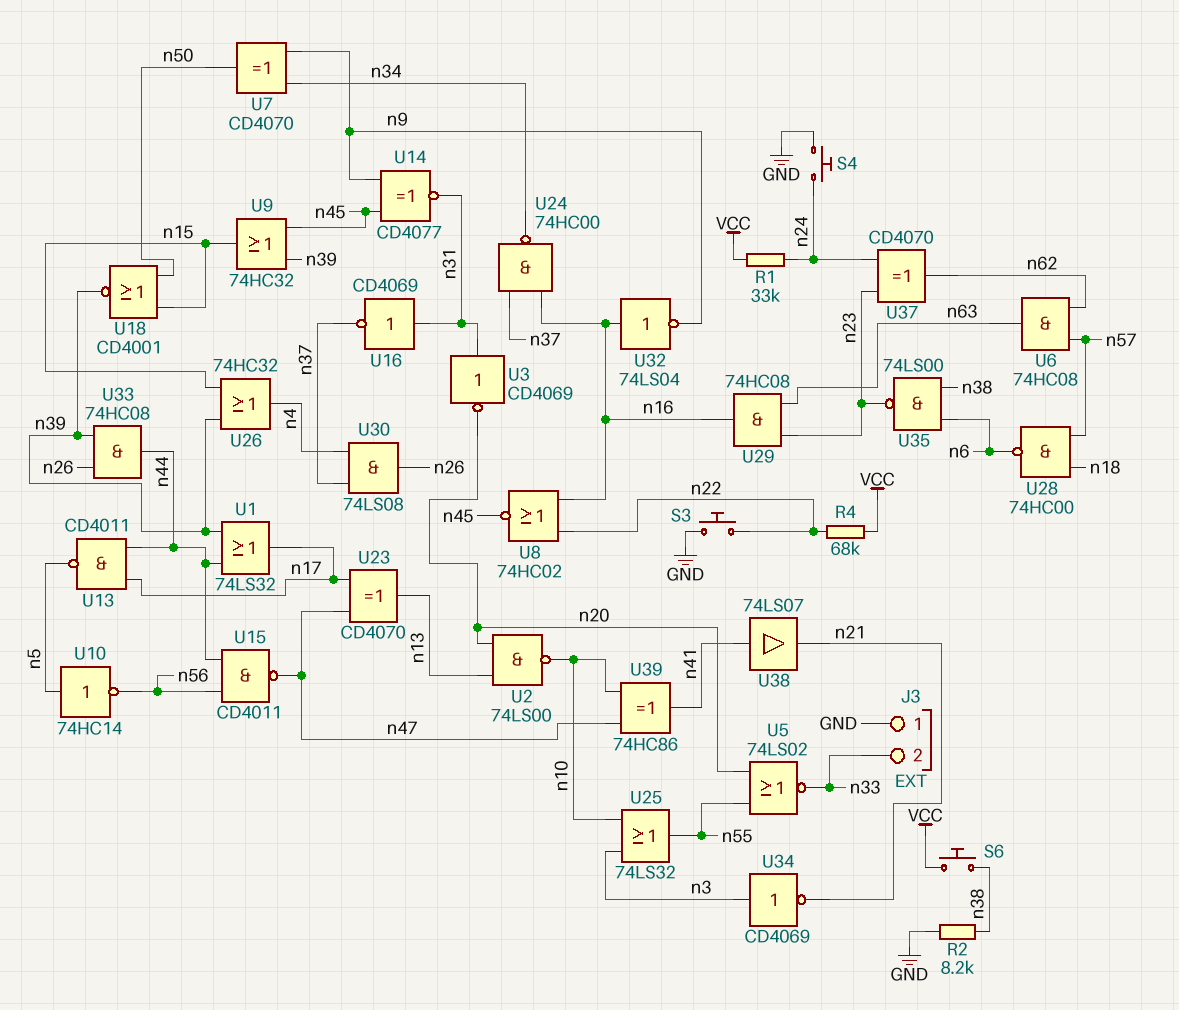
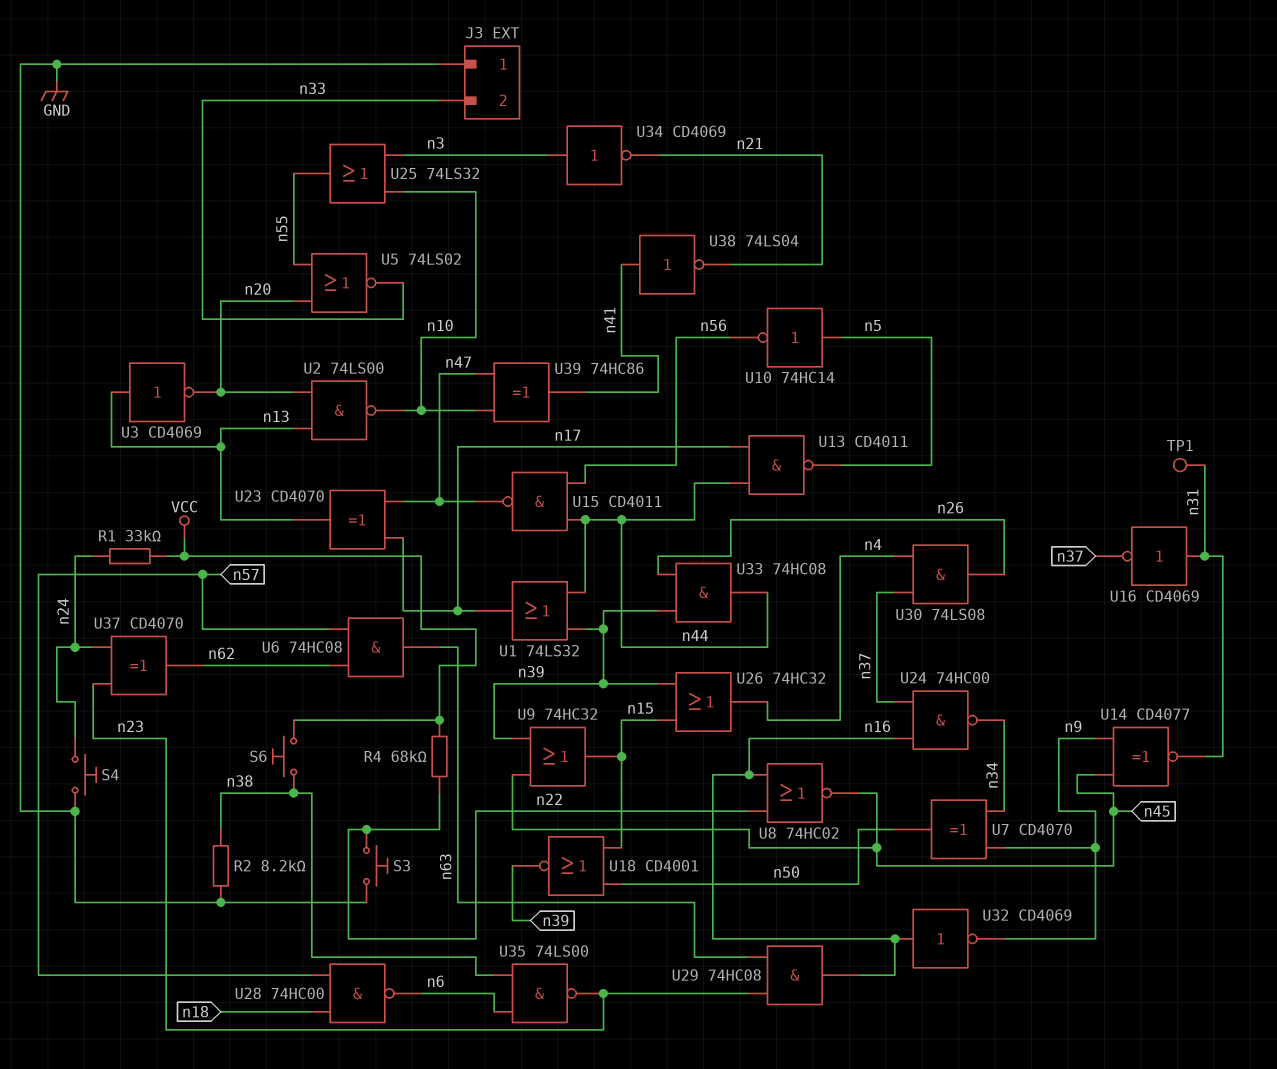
TP1: none -> test point (n31)
U3: NOT CD4069 (in n31, out n20) -> NOT CD4069 (in n13, out n20)
U32: NOT 74LS04 (in n16, out n9) -> NOT CD4069 (in n16, out n9)
U38: buffer 74LS07 (in n41, out n21) -> NOT 74LS04 (in n41, out n21)

